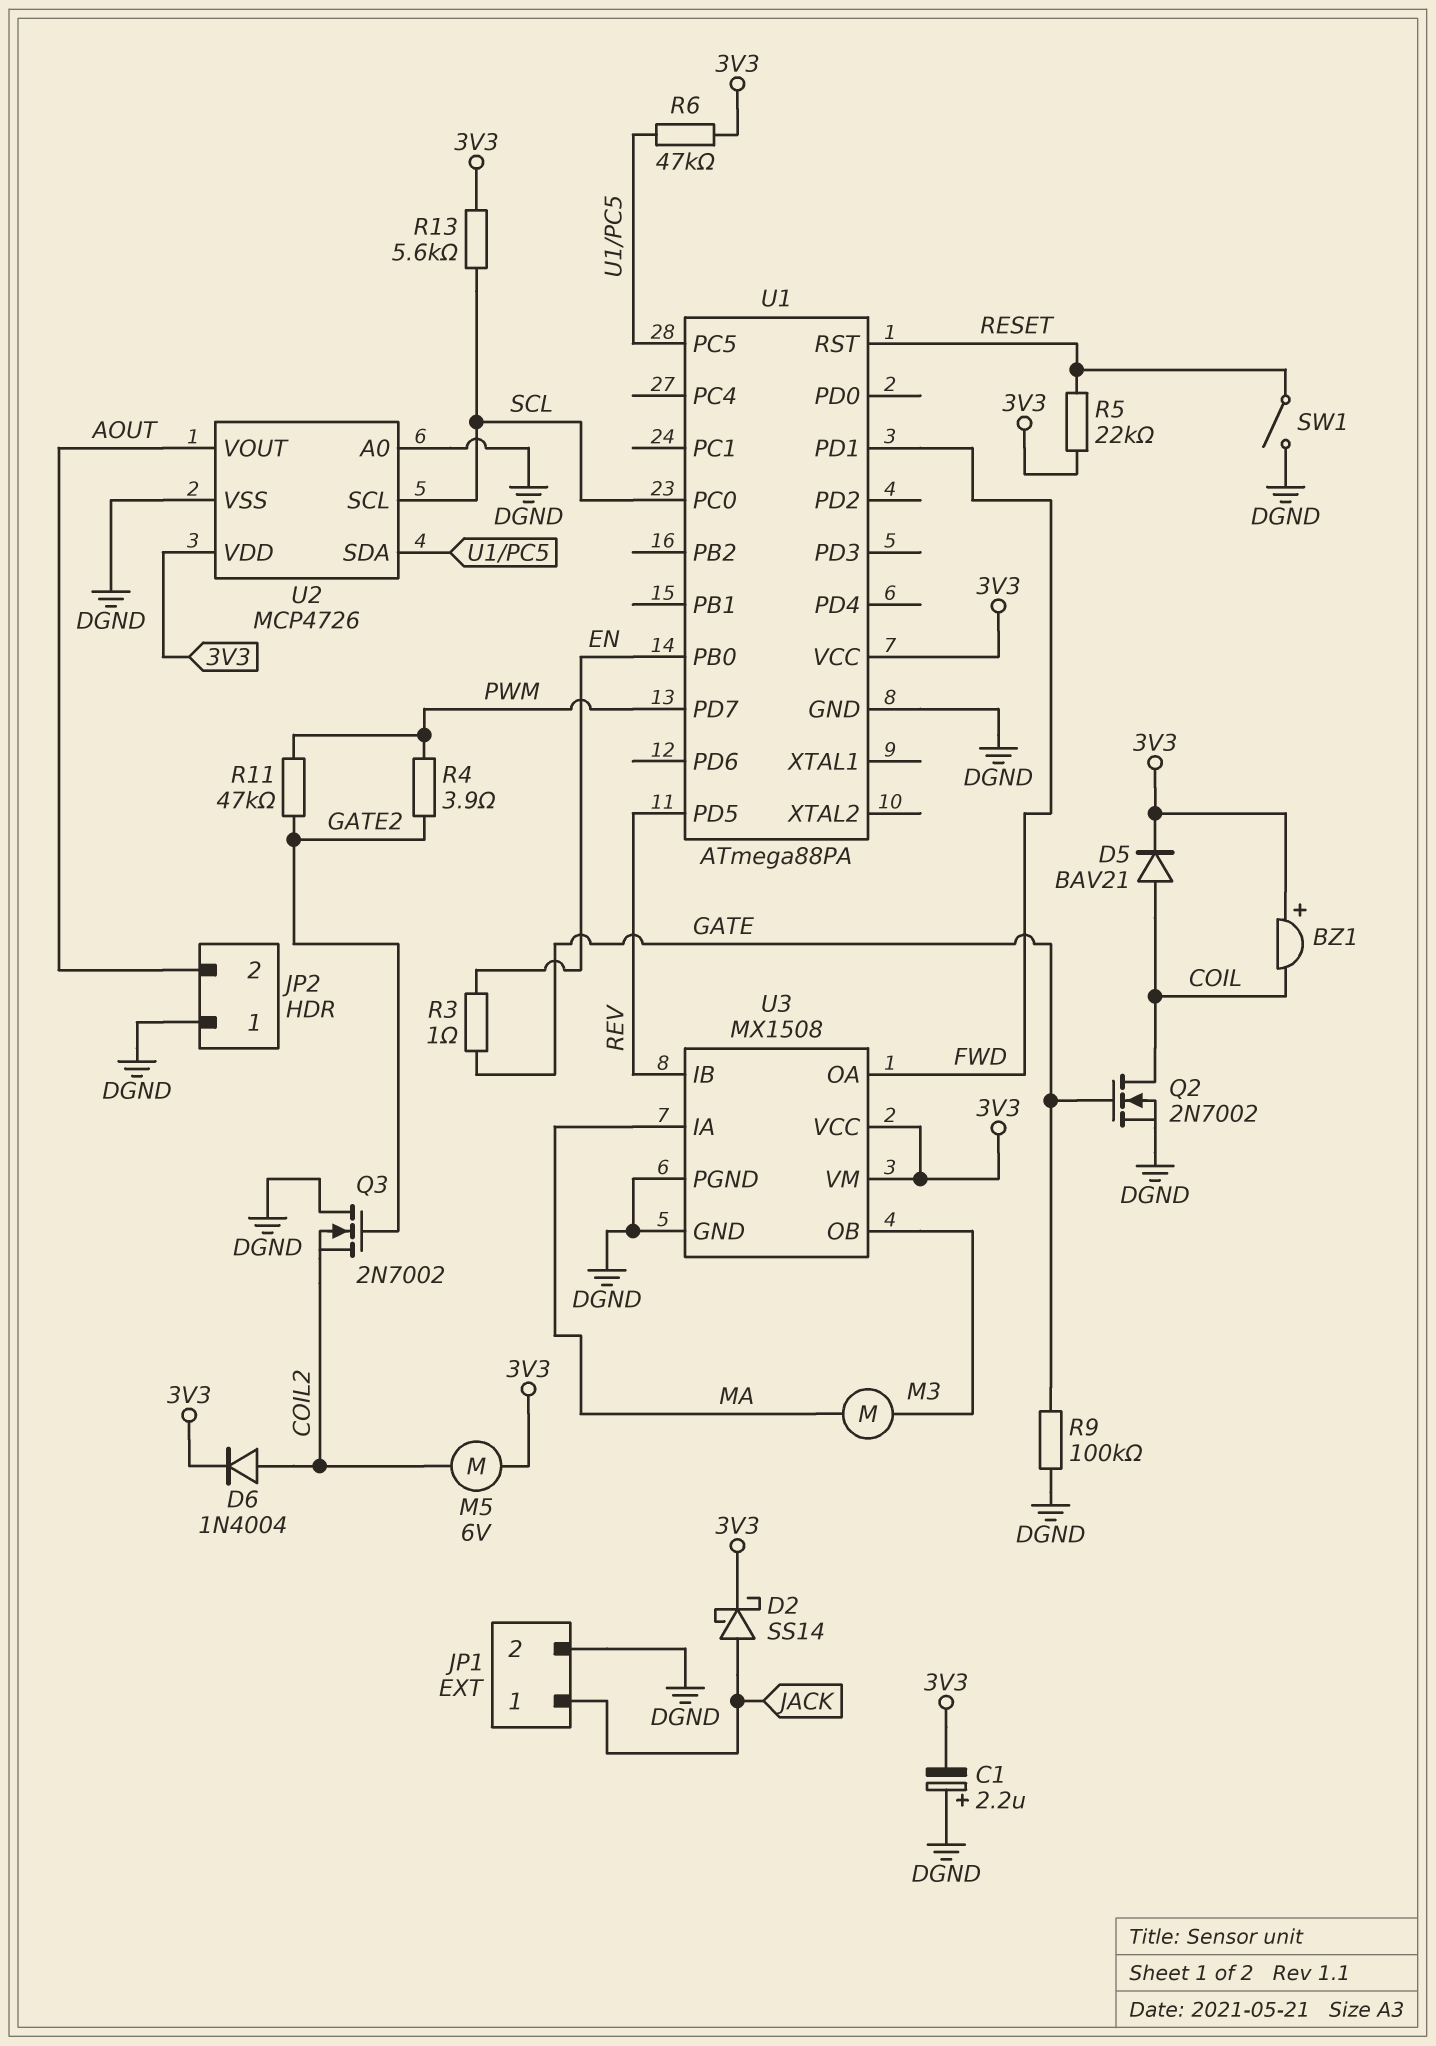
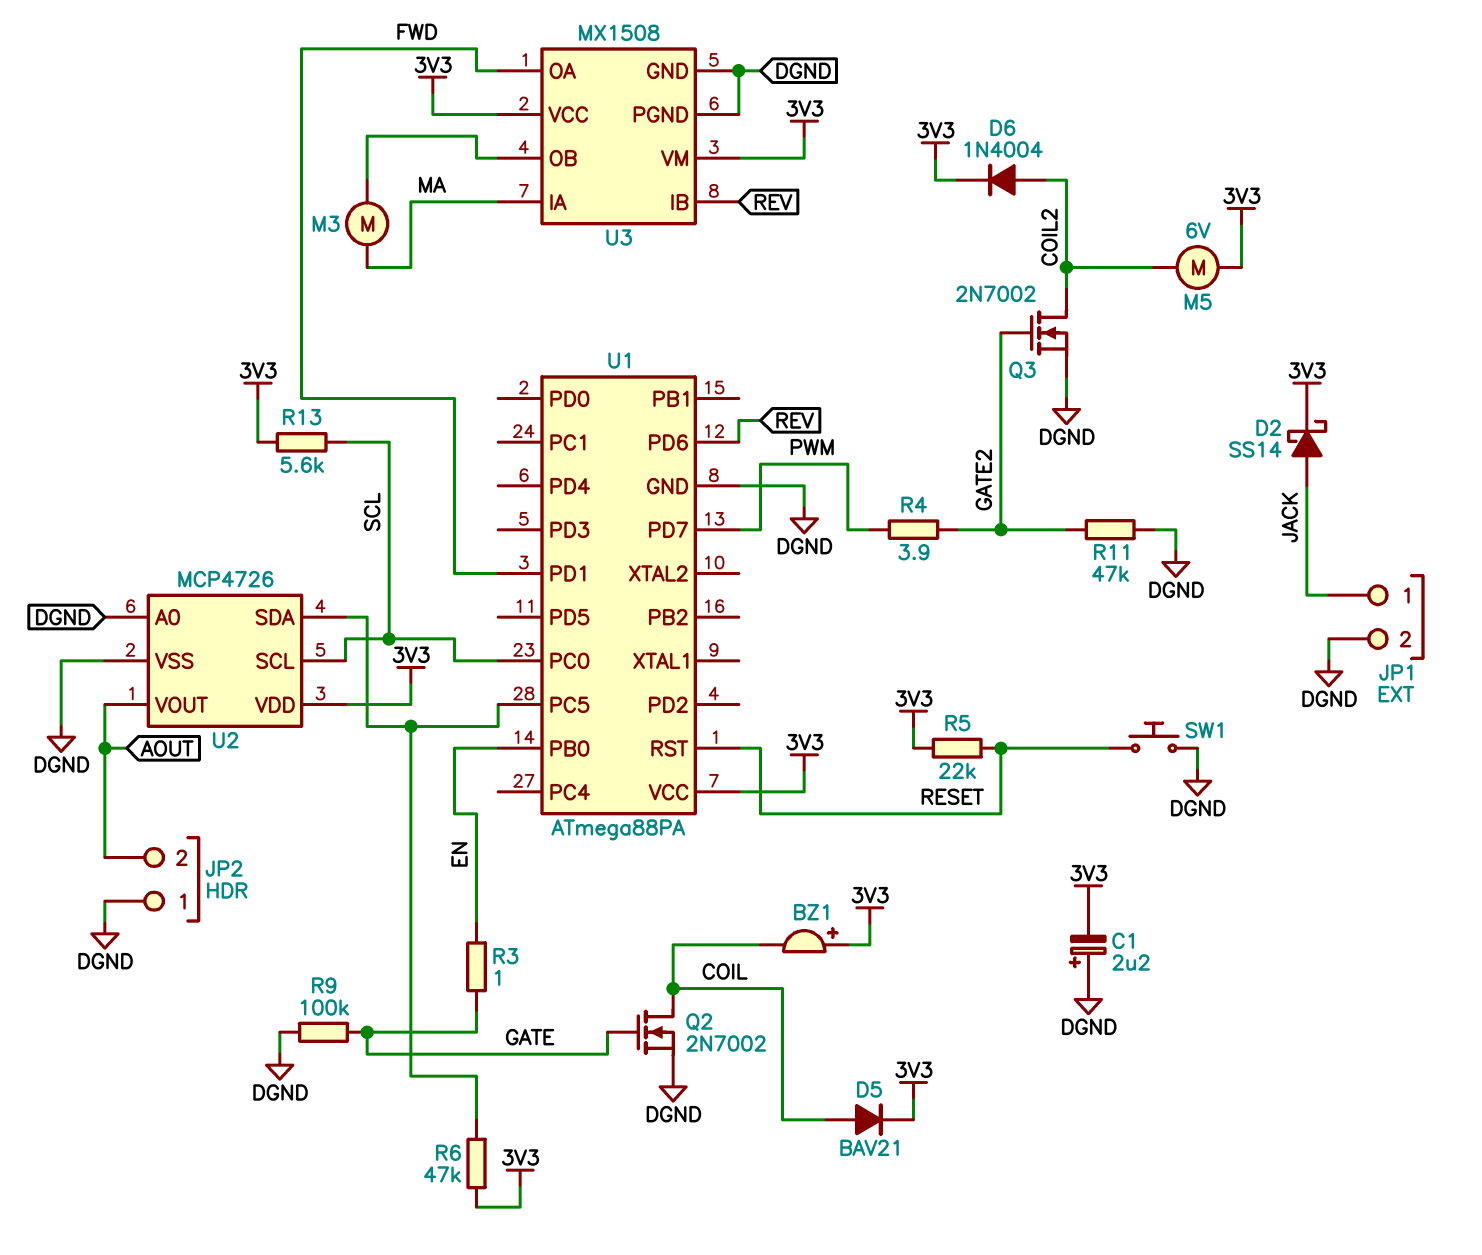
Q3: NMOS 2N7002 (G GATE2, D DGND, S COIL2) -> NMOS 2N7002 (G GATE2, D COIL2, S DGND)
R11: 47k (GATE2, PWM) -> 47k (DGND, GATE2)
SW1: switch (DGND, RESET) -> button (DGND, RESET)
U1 pin PD5: REV -> none
U1 pin PD6: none -> REV

